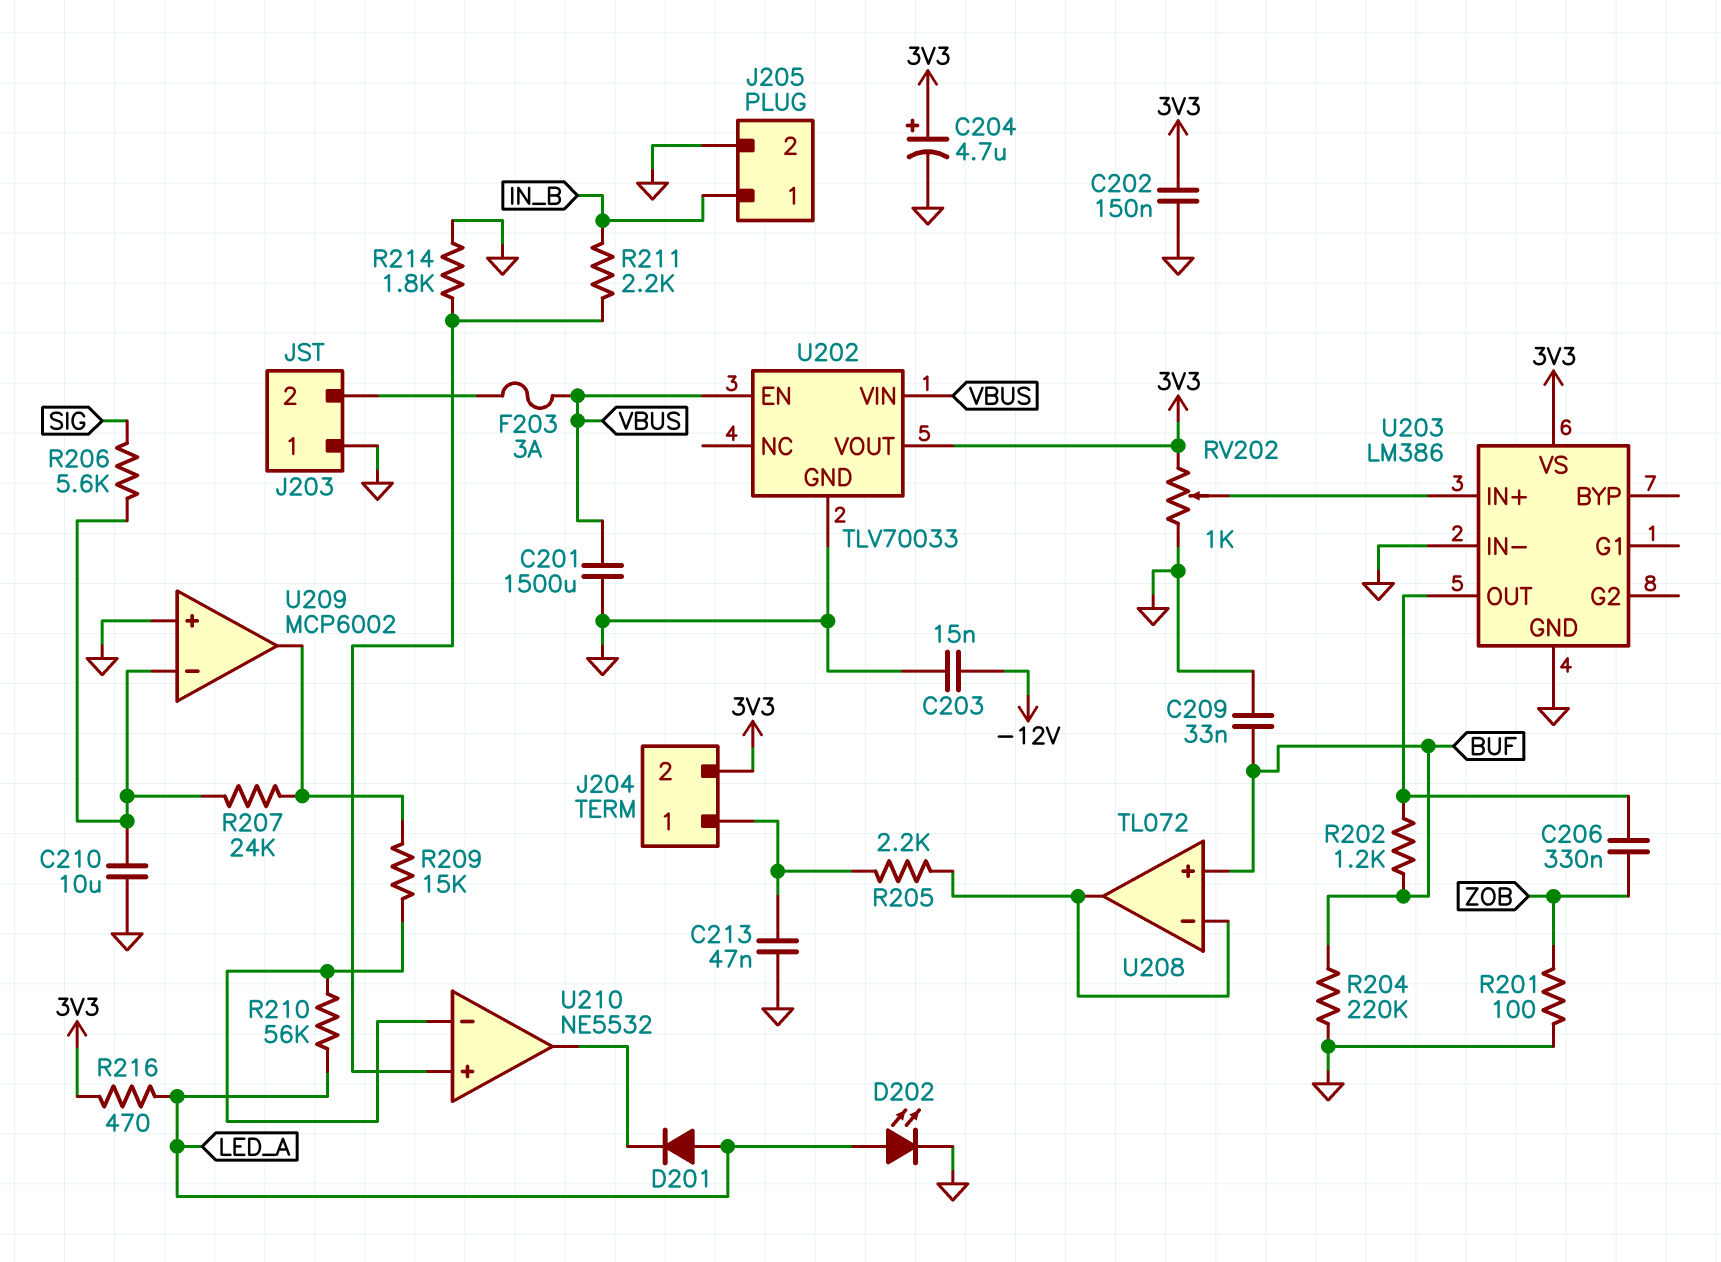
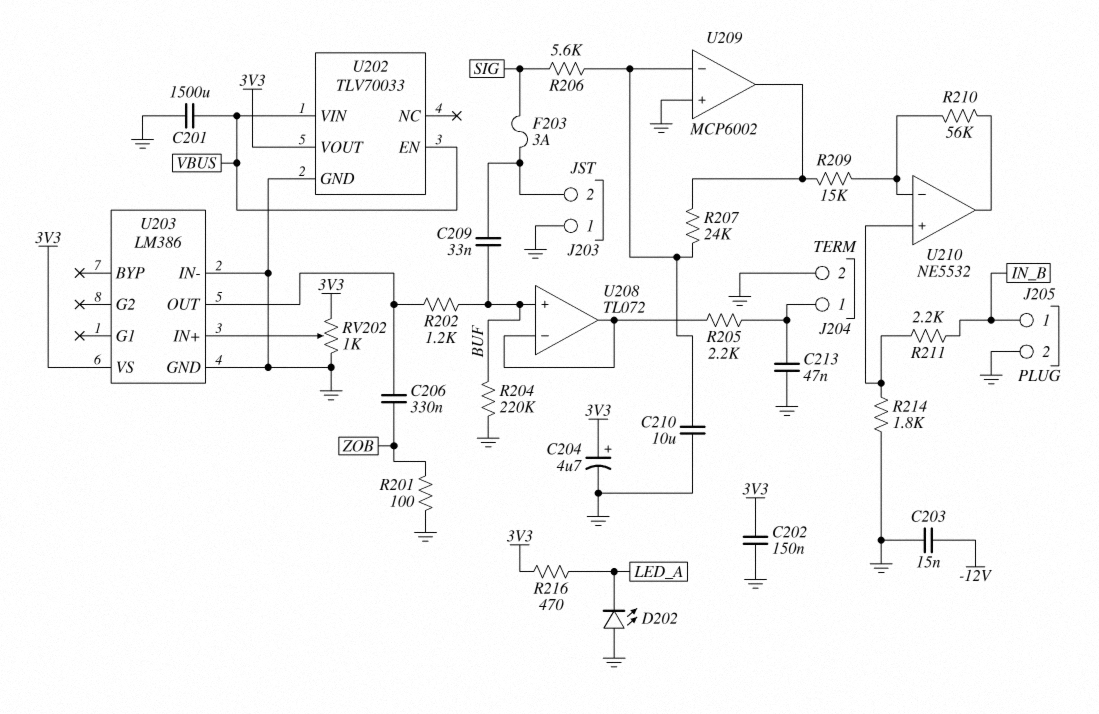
C209: 33nF (BUF, GND) -> 33nF (BUF, J203/2)
D201: diode (A LED_A, K U210/out) -> none
D202: LED (A LED_A, K GND) -> LED (A GND, K LED_A)
F203: 3A (J203/2, VBUS) -> 3A (J203/2, SIG)
J204 pin 2: 3V3 -> GND
R210: 56k (LED_A, U210/in-) -> 56k (U210/in-, U210/out)

